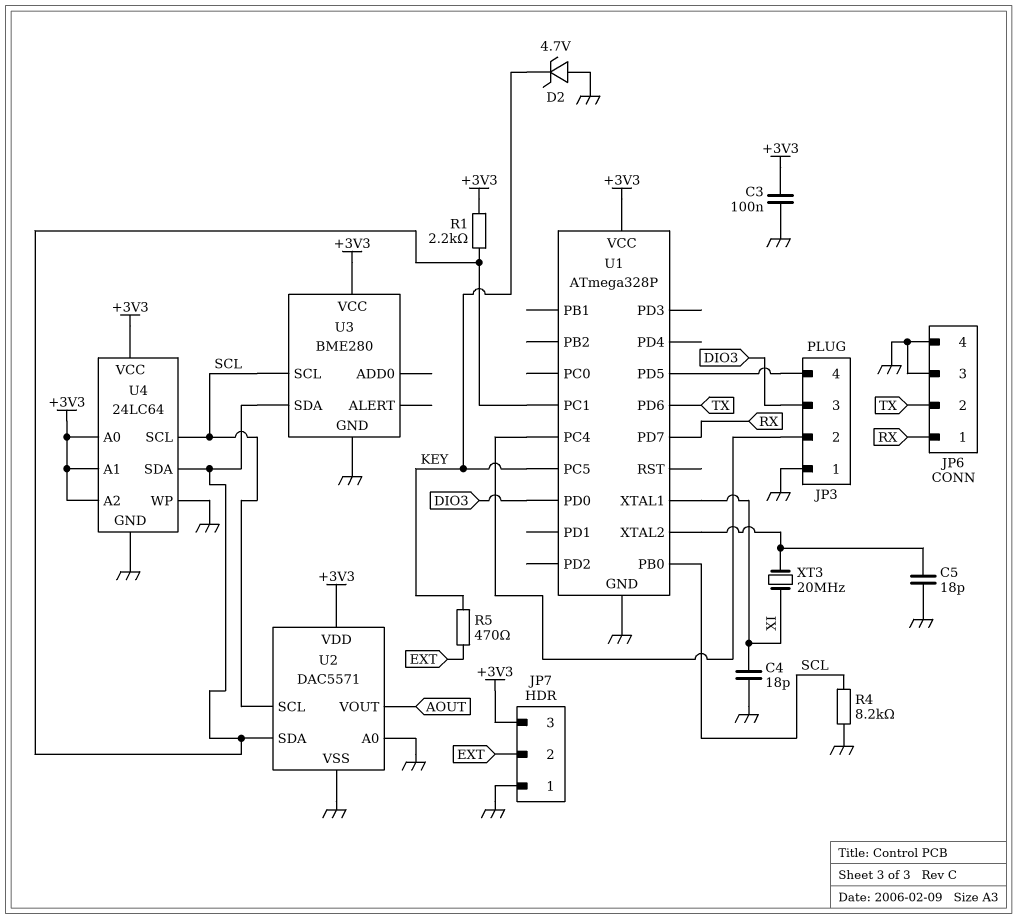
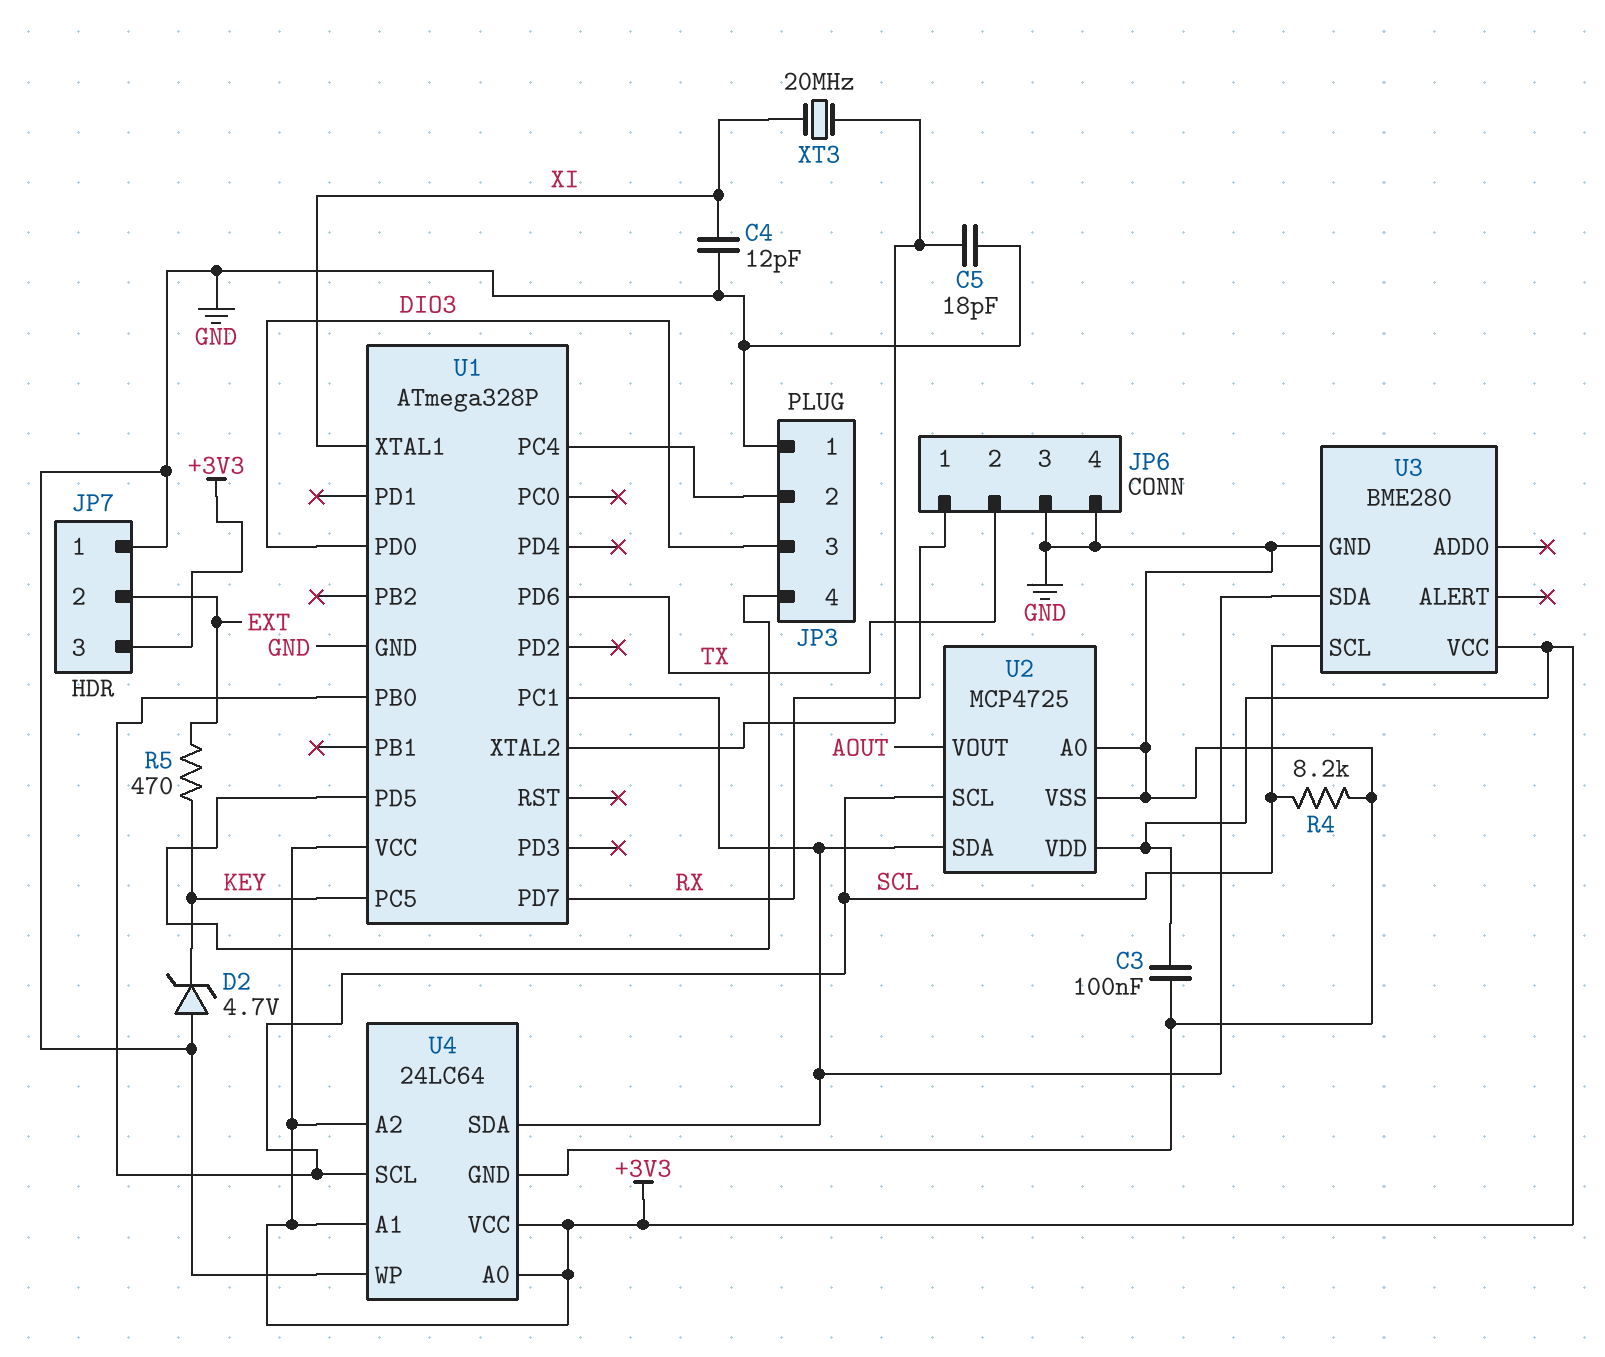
C4: 18pF (GND, XI) -> 12pF (GND, XI)
R1: 2.2k (+3V3, U1/PC1) -> none
U2: DAC5571 -> MCP4725

